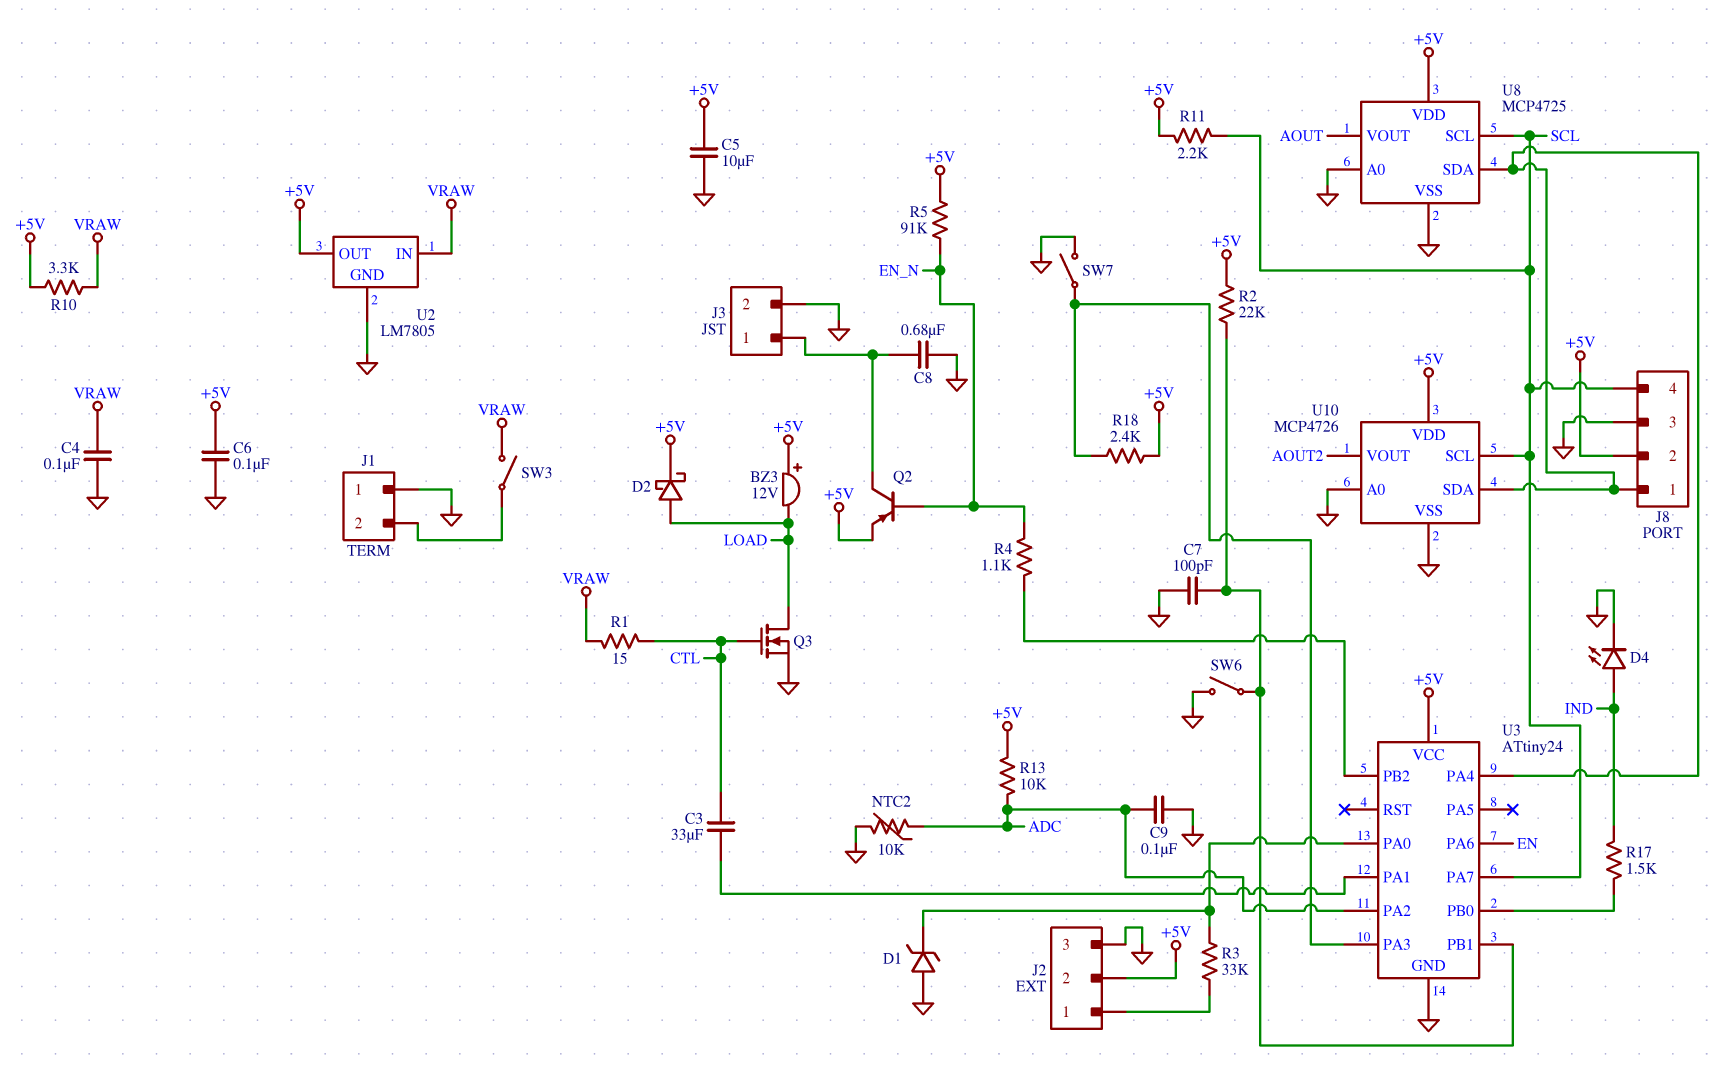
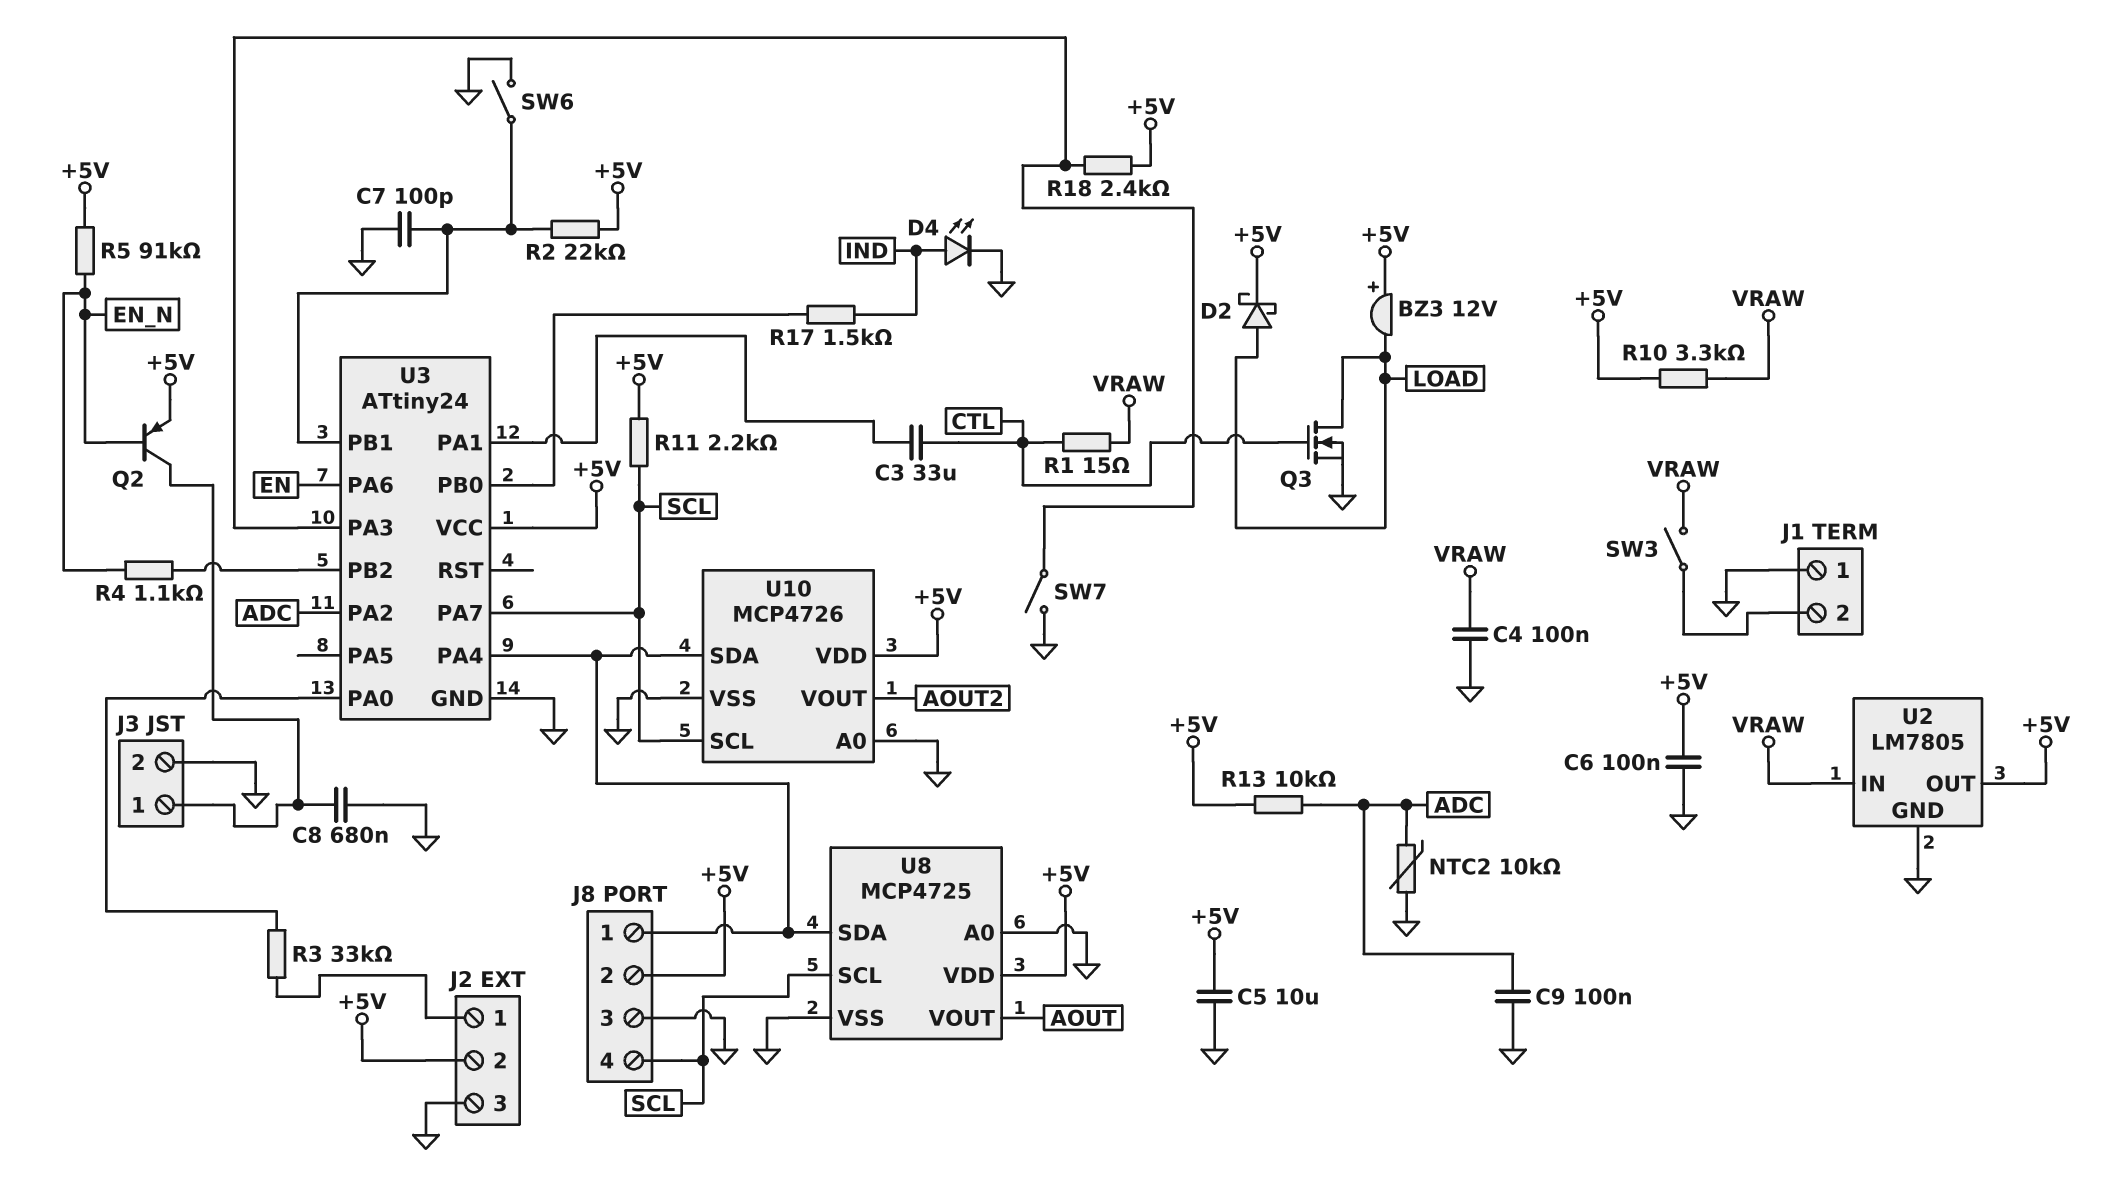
D1: zener (A GND, K U3/PA0) -> none

